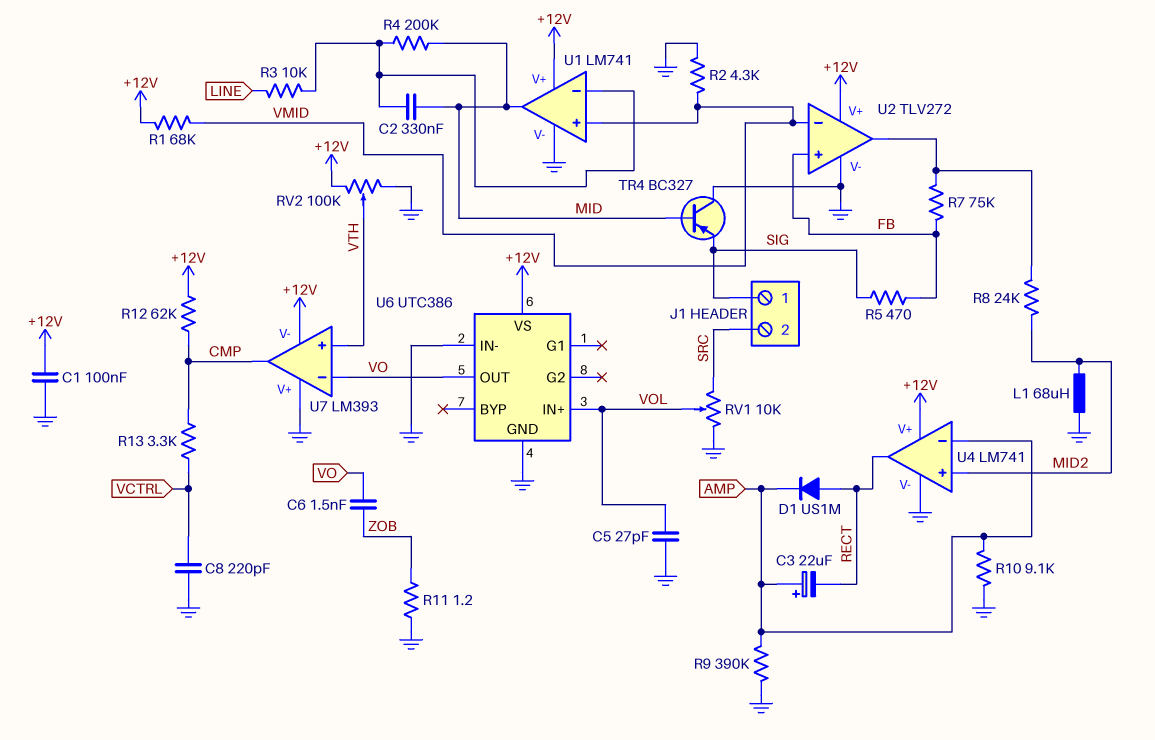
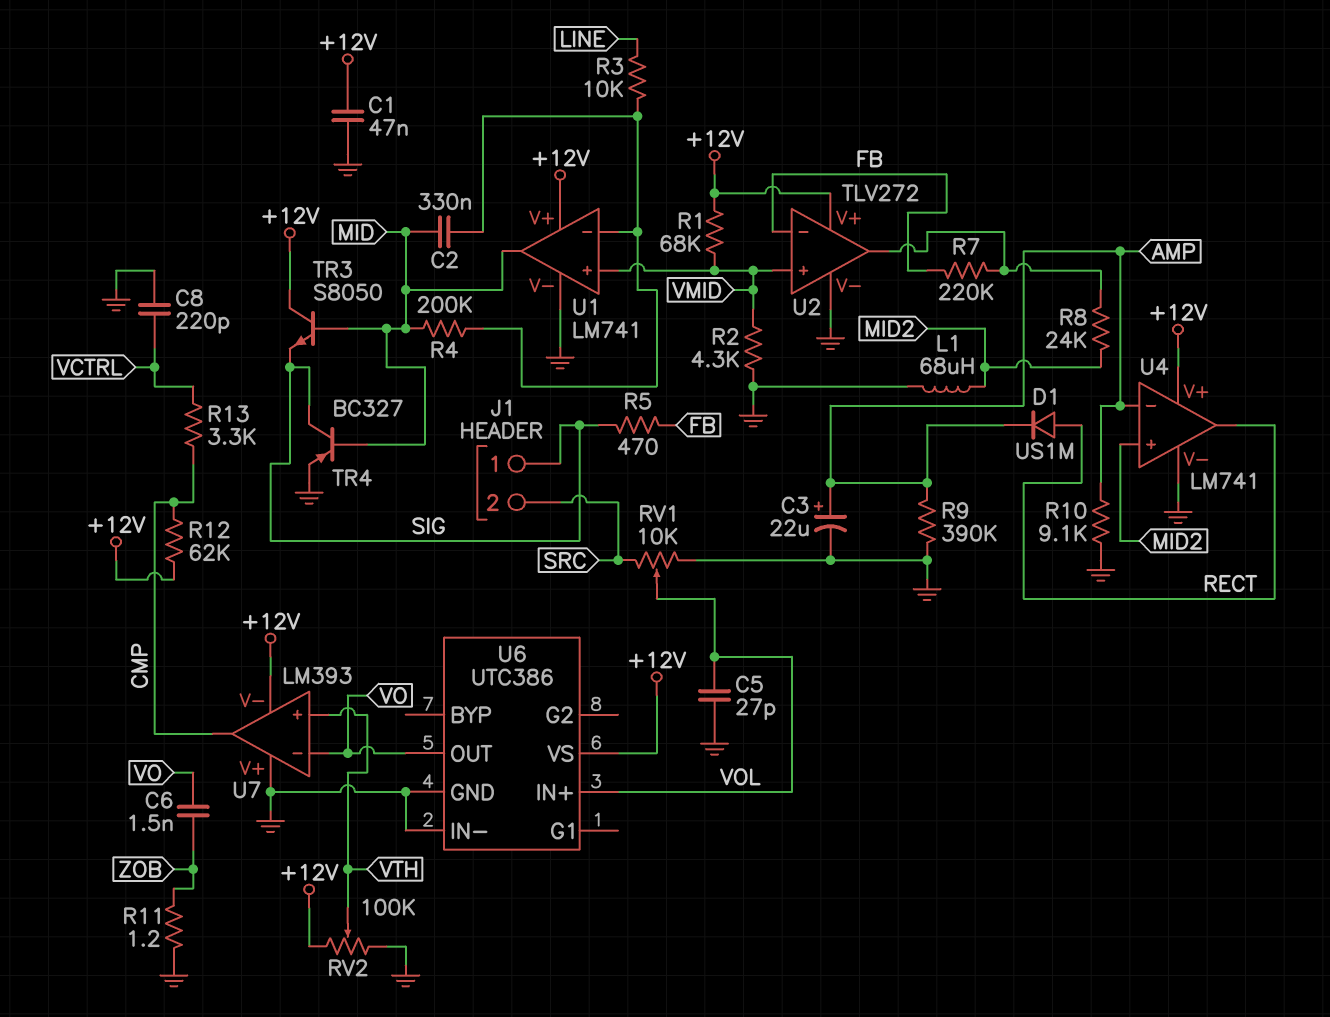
C1: 100nF (+12V, GND) -> 47nF (+12V, GND)
C3: 22uF (plus AMP, minus RECT) -> 22uF (plus AMP, minus GND)
R7: 75k (FB, U2/out) -> 220k (FB, U2/out)
TR3: none -> NPN S8050 (B MID, C +12V, E SIG)
TR4: PNP BC327 (B MID, C GND, E SIG) -> PNP BC327 (B MID, C SIG, E GND)
U2 pin in+: FB -> VMID
U2 pin in-: VMID -> FB

